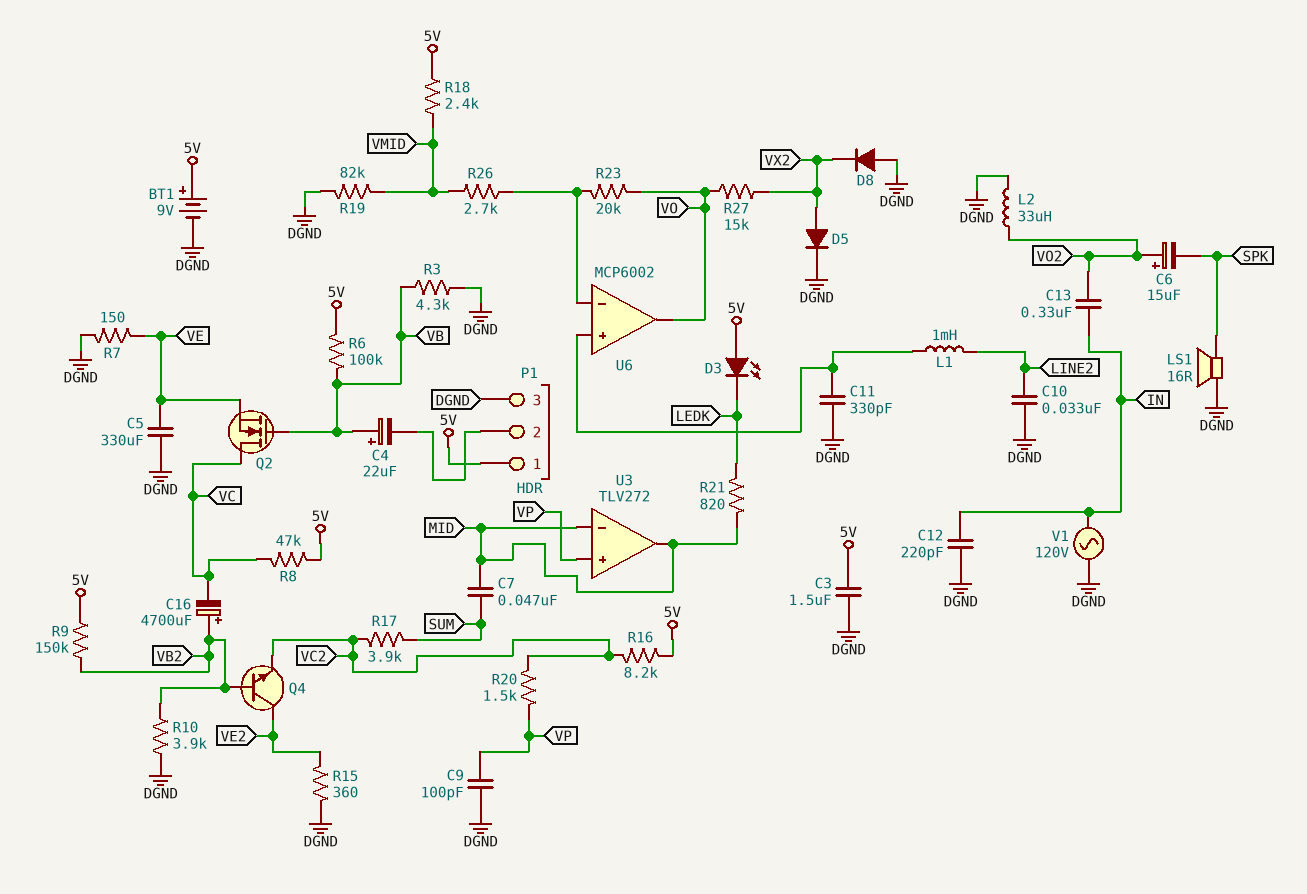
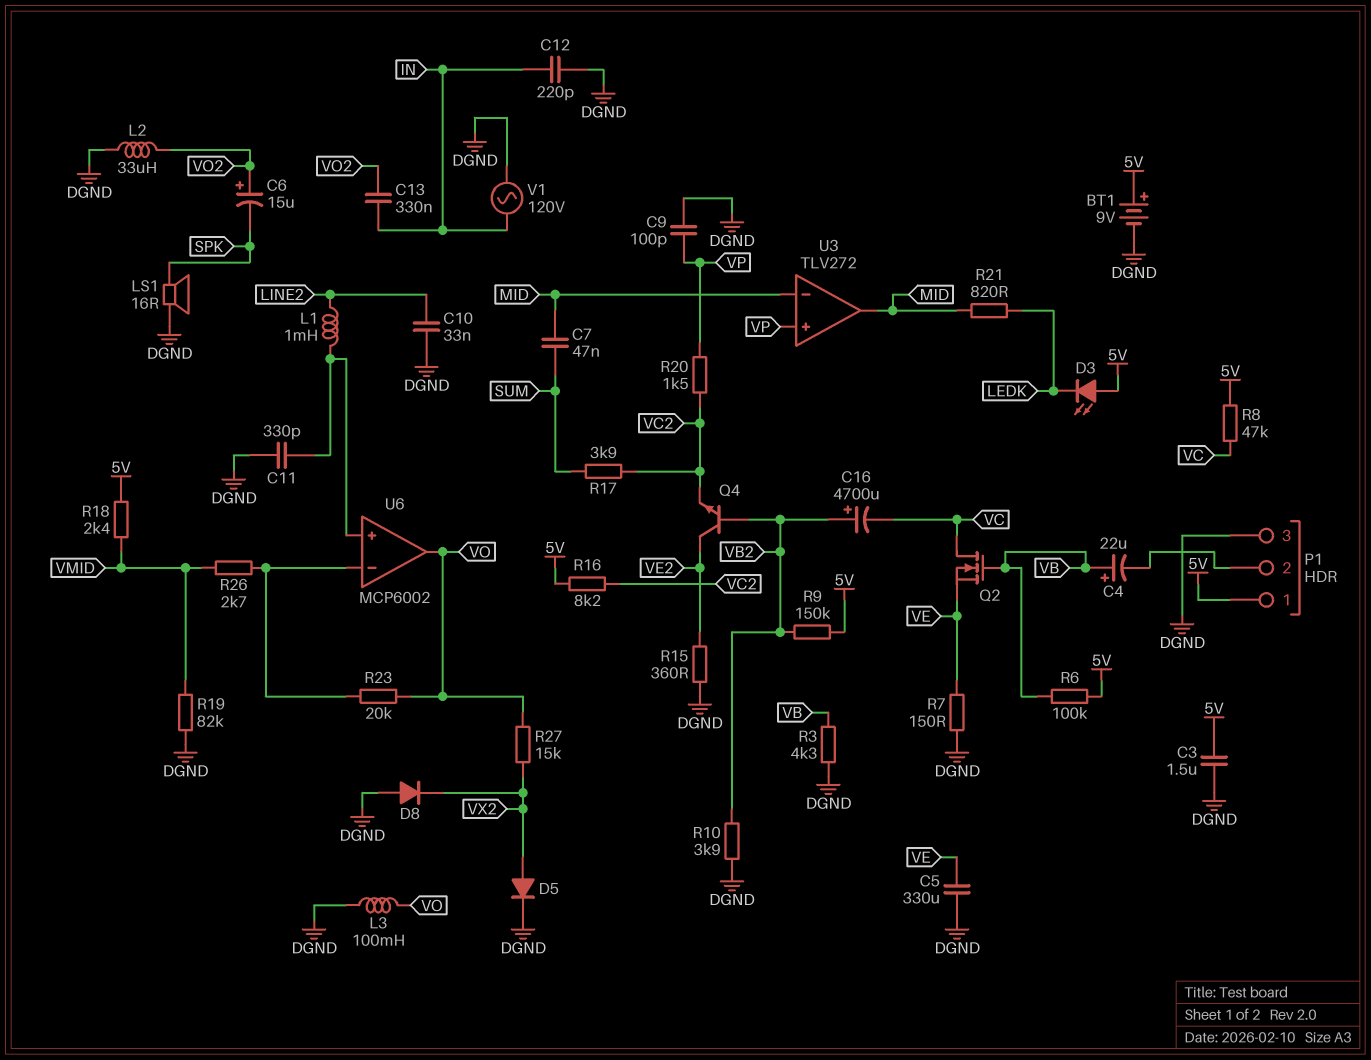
L3: none -> 100mH (DGND, VO)

